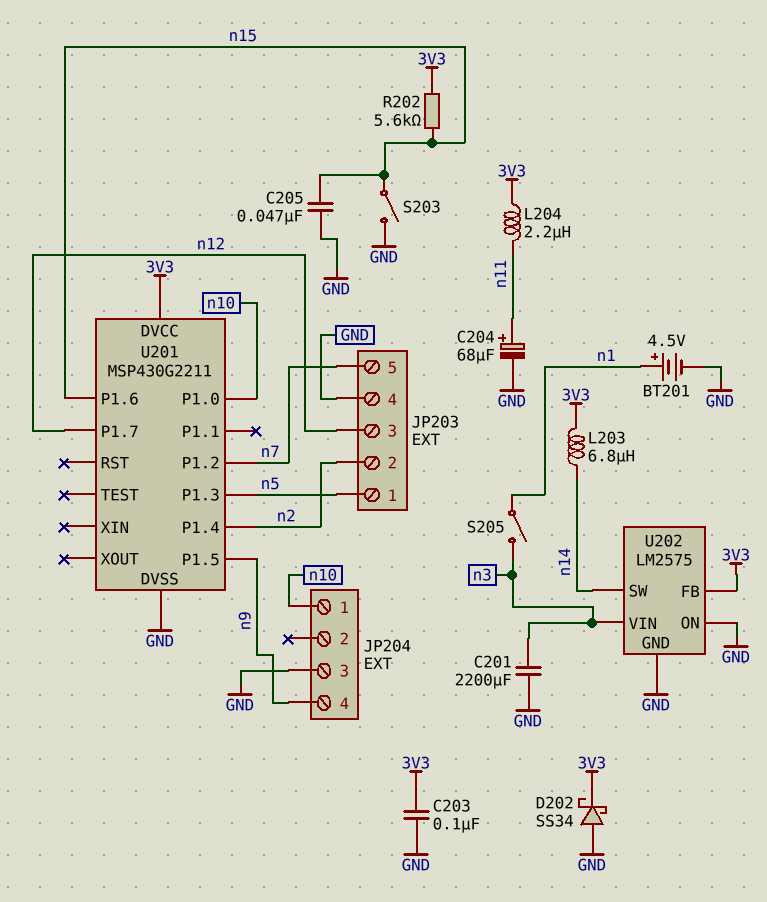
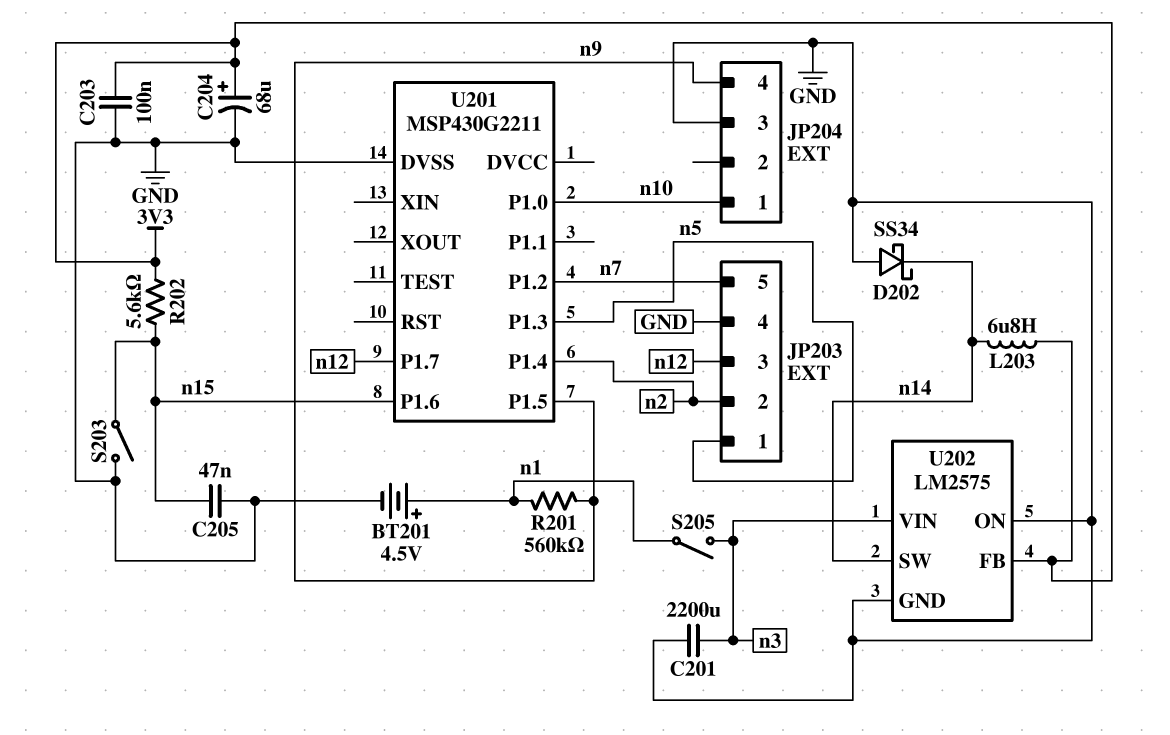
C204: 68uF (plus n11, minus GND) -> 68uF (plus 3V3, minus GND)
D202: schottky SS34 (A GND, K 3V3) -> schottky SS34 (A GND, K n14)
L204: 2.2uH (3V3, n11) -> none
R201: none -> 560k (n1, n9)
U201 pin DVCC: 3V3 -> none

